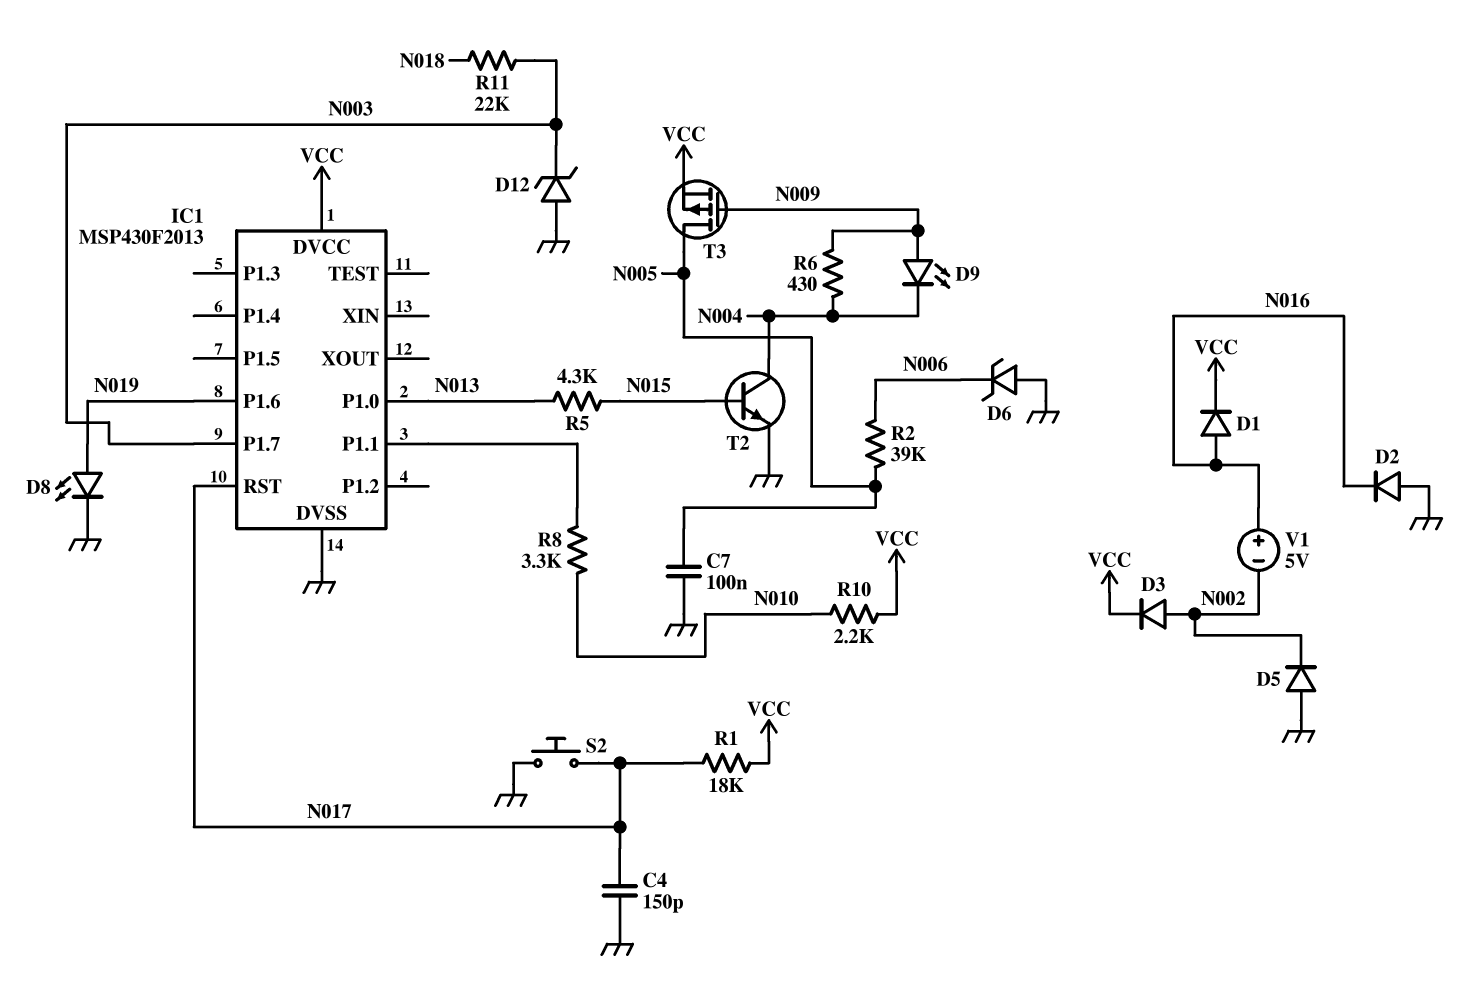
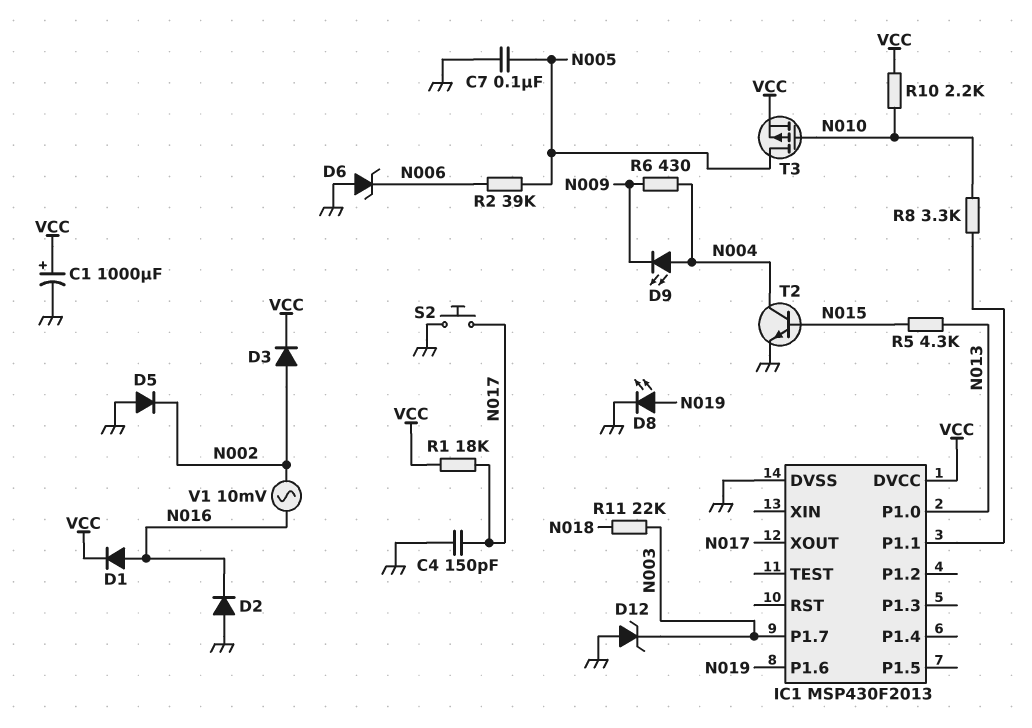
C1: none -> 1000uF (plus VCC, minus GND)
D9: LED (A N009, K N004) -> LED (A N004, K N009)
IC1 pin RST: N017 -> none
IC1 pin XOUT: none -> N017
T3: PMOS (G N009, D N005, S VCC) -> PMOS (G N010, D N005, S VCC)
V1: 5V (plus N016, minus N002) -> AC 10mV (N002, N016)

